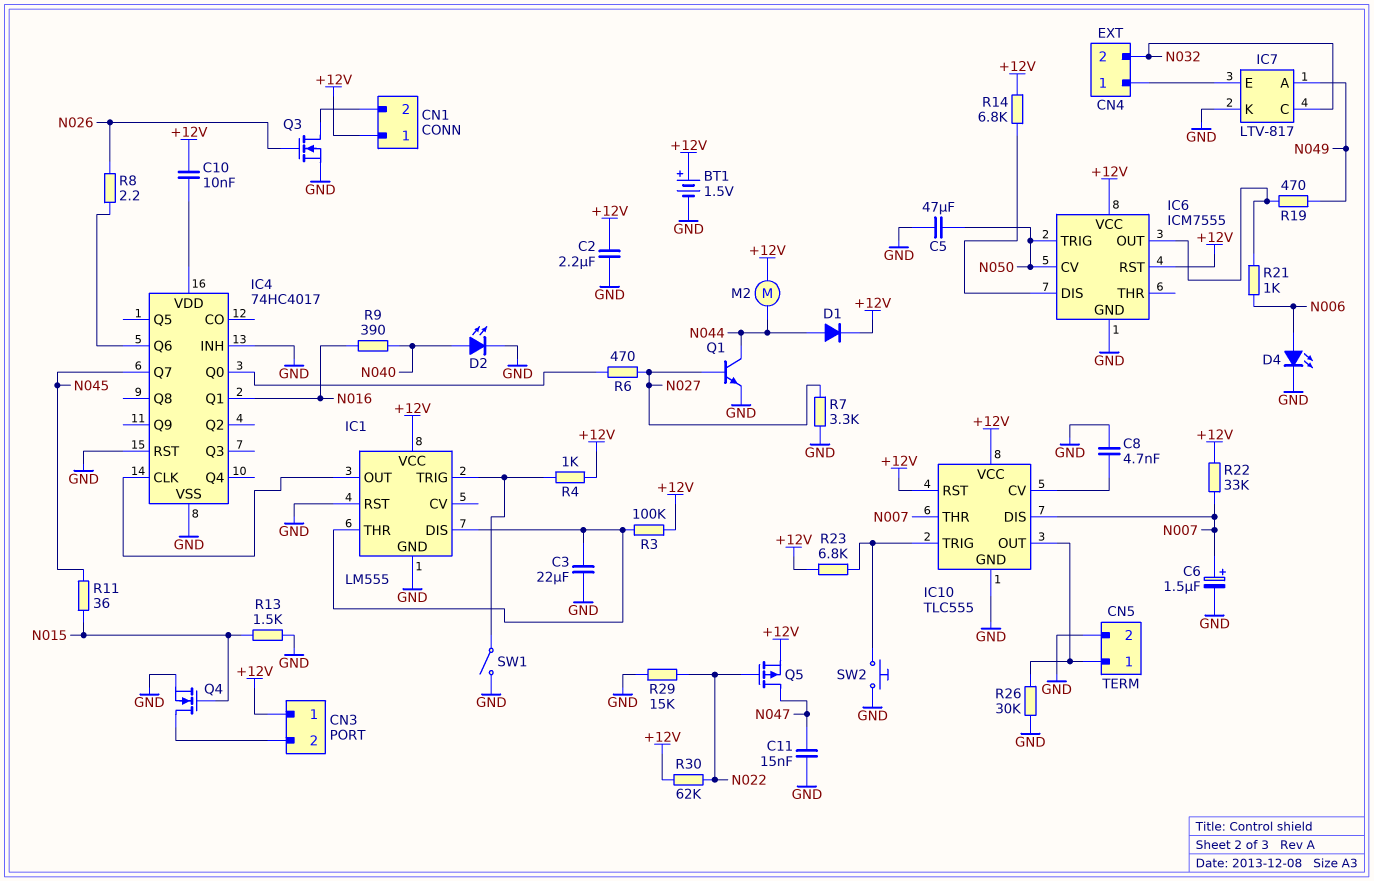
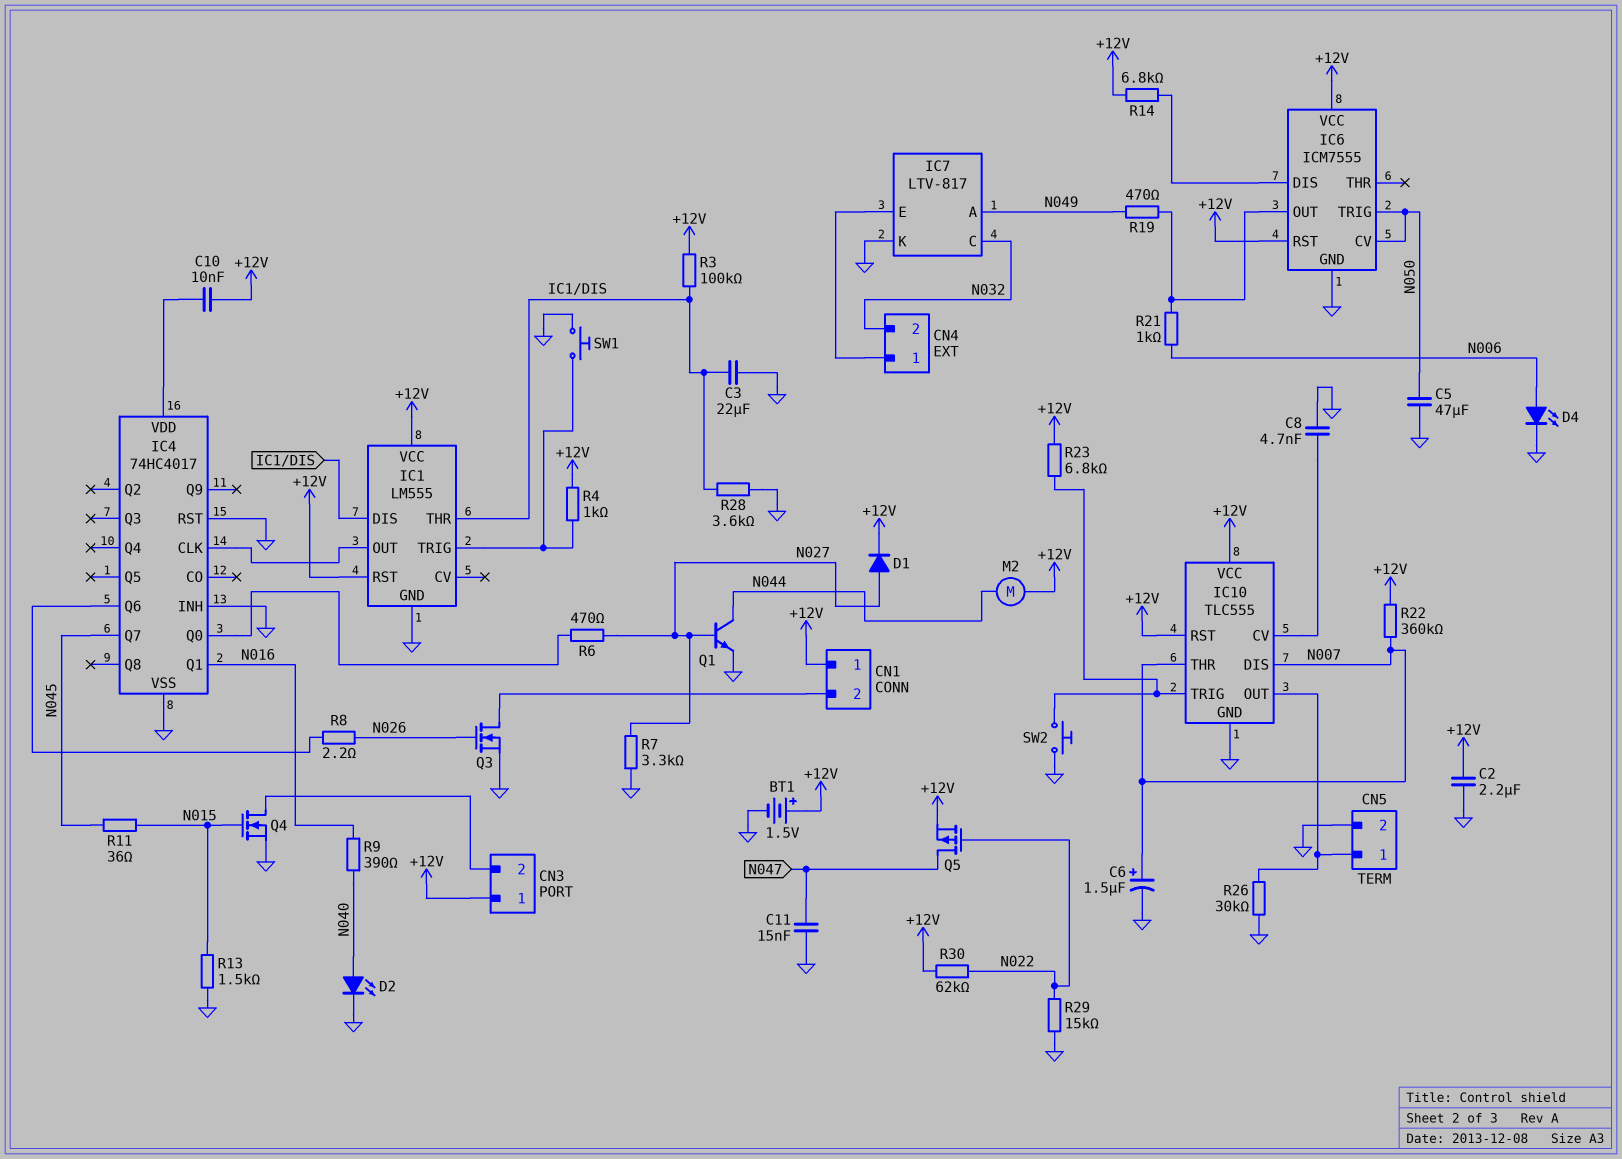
D1: diode (A N044, K +12V) -> diode (A N027, K +12V)
IC1 pin RST: GND -> +12V
R22: 33k (+12V, N007) -> 360k (+12V, N007)
R28: none -> 3.6k (GND, IC1/DIS)
SW1: switch (GND, IC1/TRIG) -> button (GND, IC1/TRIG)

